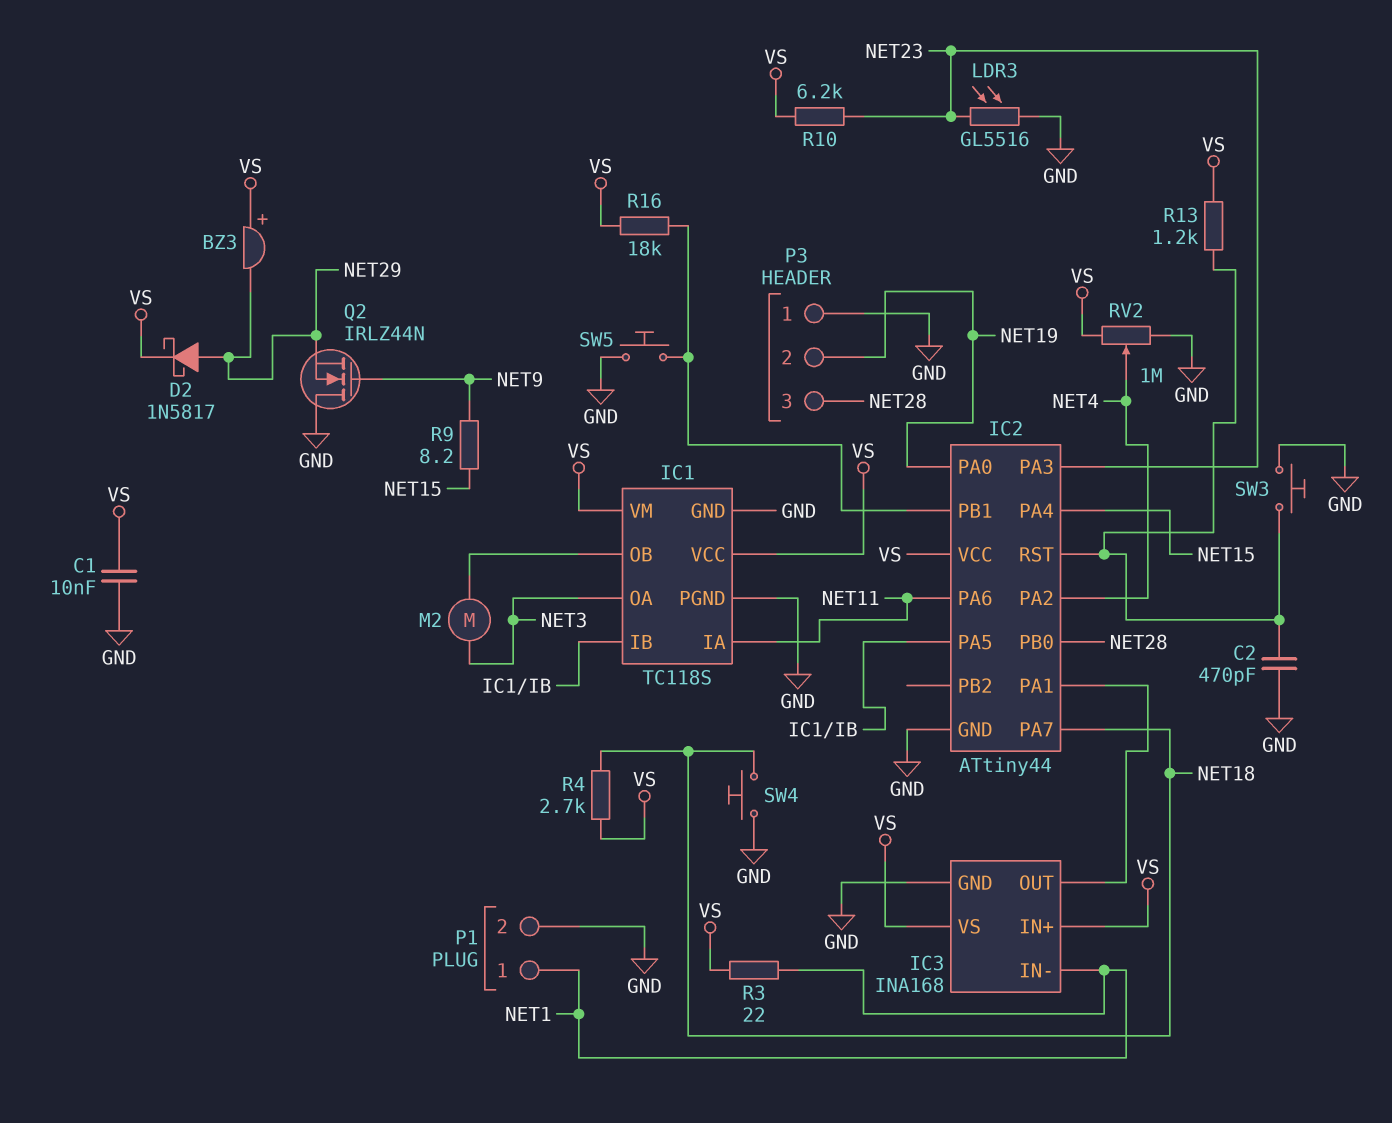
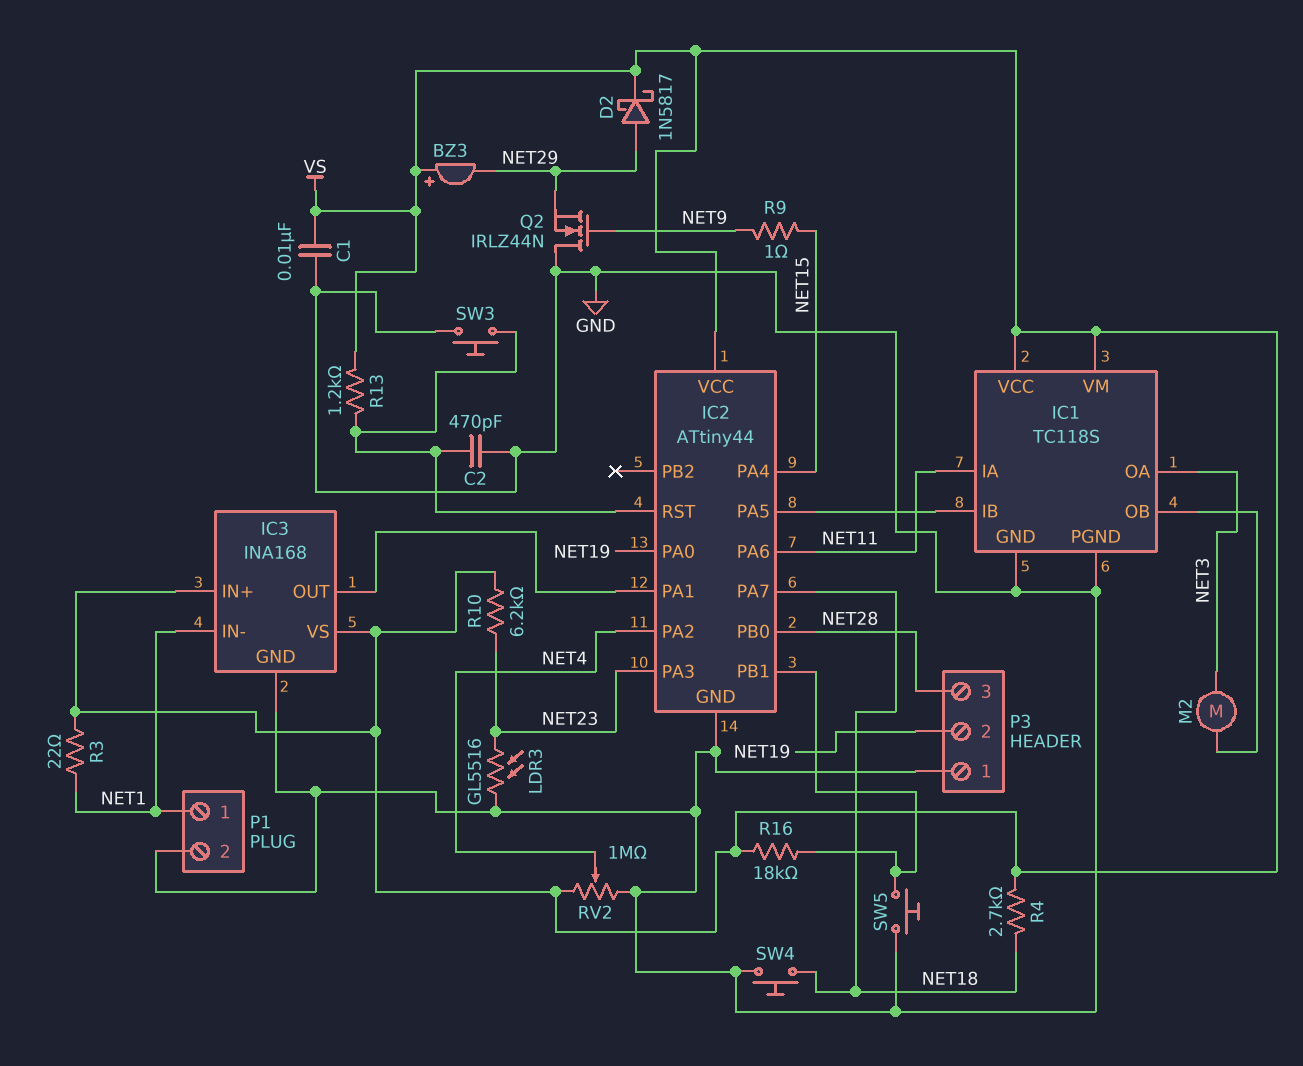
R9: 8.2 (NET9, NET15) -> 1 (NET9, NET15)

